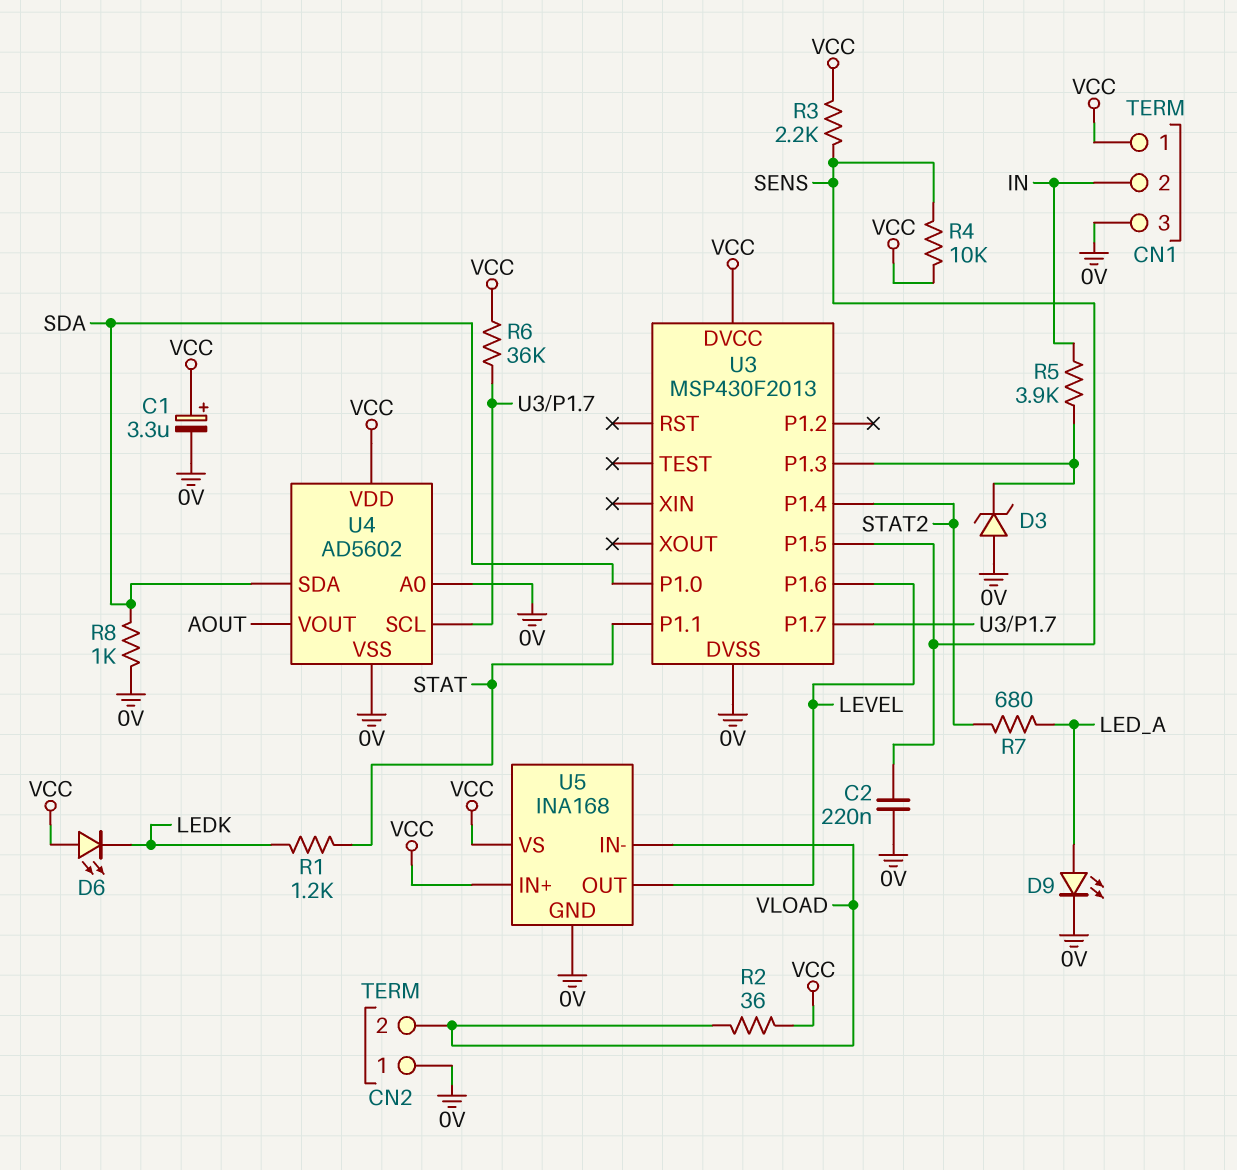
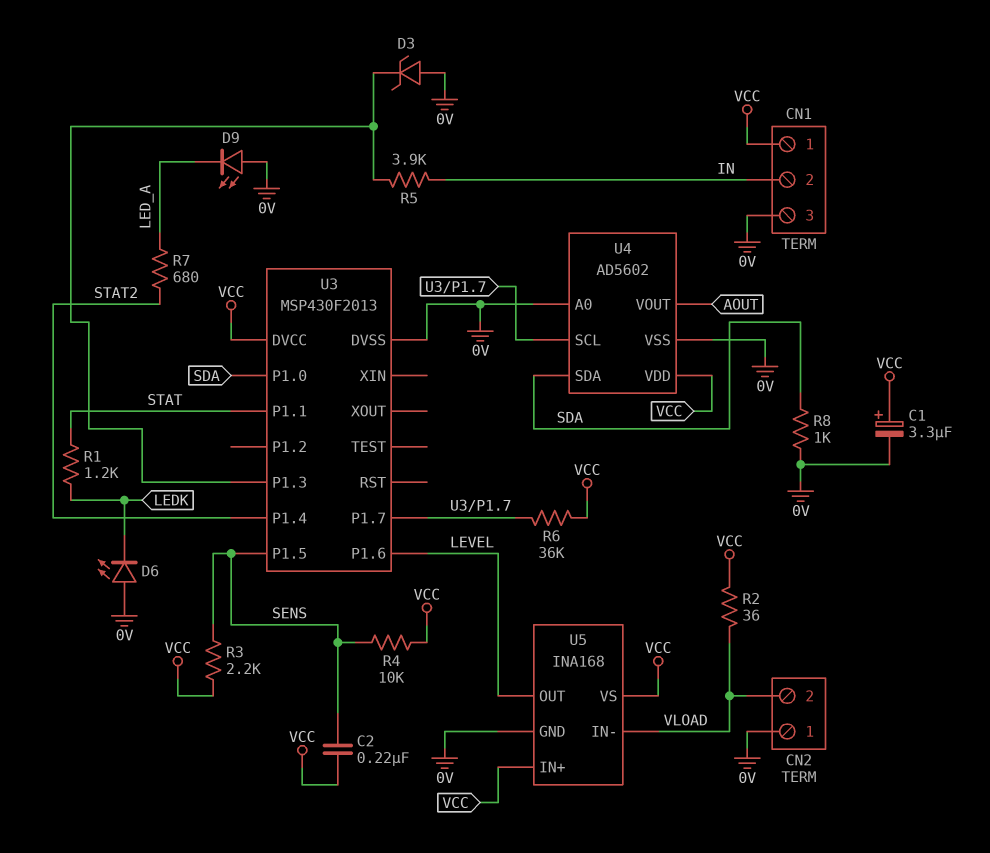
C2: 220nF (0V, SENS) -> 220nF (SENS, VCC)
D6: LED (A VCC, K LEDK) -> LED (A 0V, K LEDK)
D9: LED (A LED_A, K 0V) -> LED (A 0V, K LED_A)

